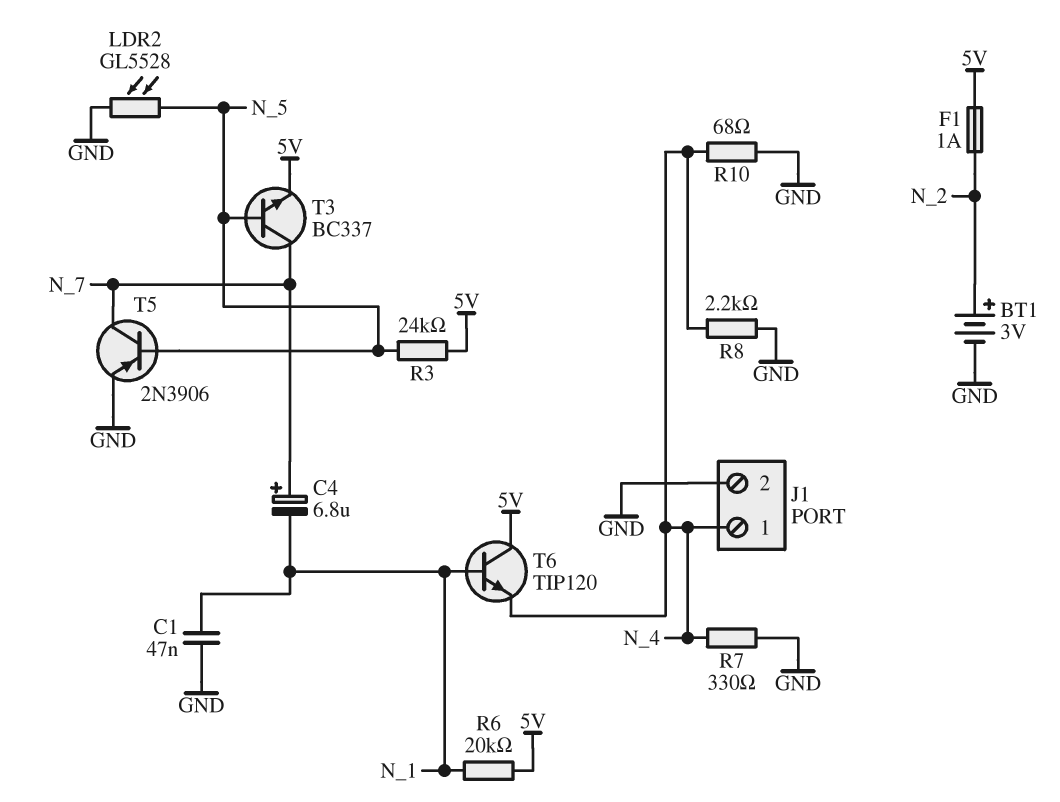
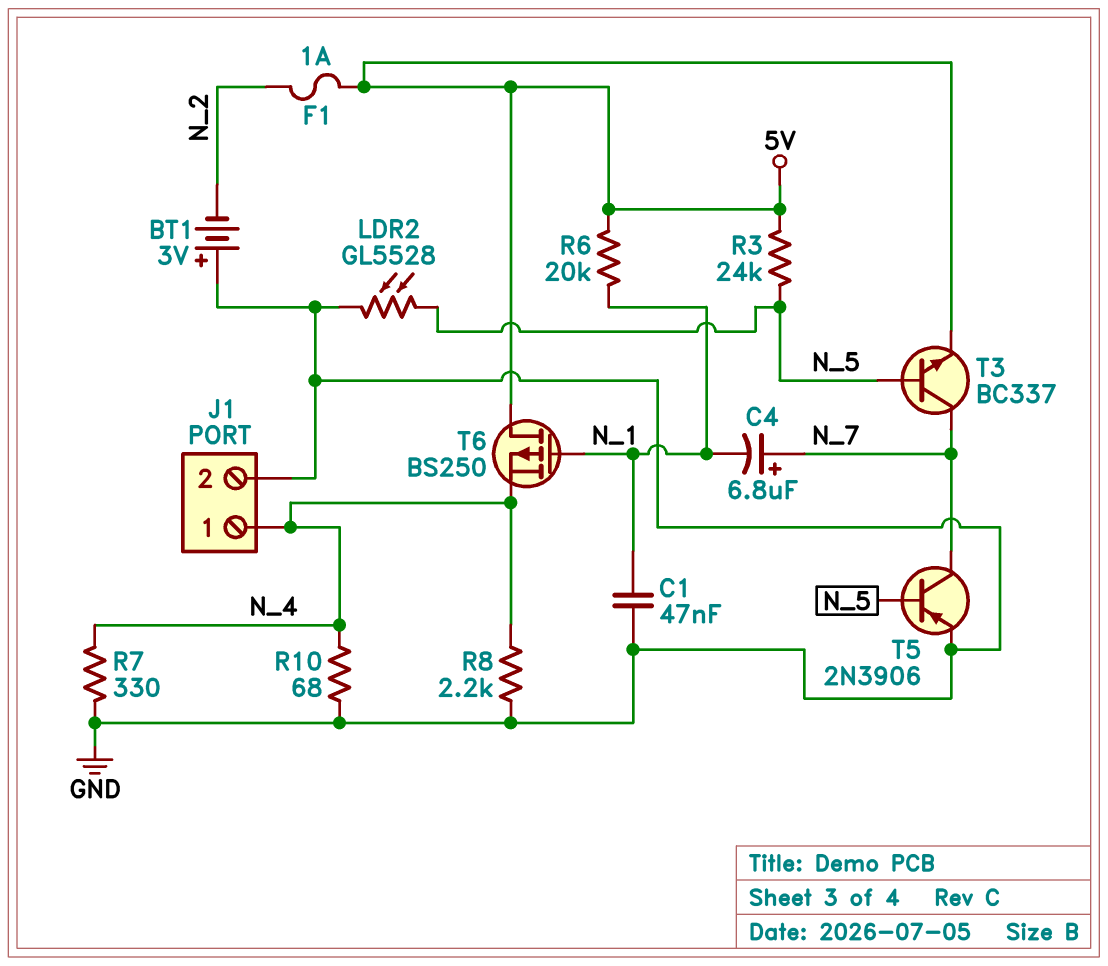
BT1: 3V (plus N_2, minus GND) -> 3V (plus GND, minus N_2)
T6: NPN TIP120 (B N_1, C 5V, E N_4) -> PMOS BS250 (G N_1, D 5V, S N_4)

